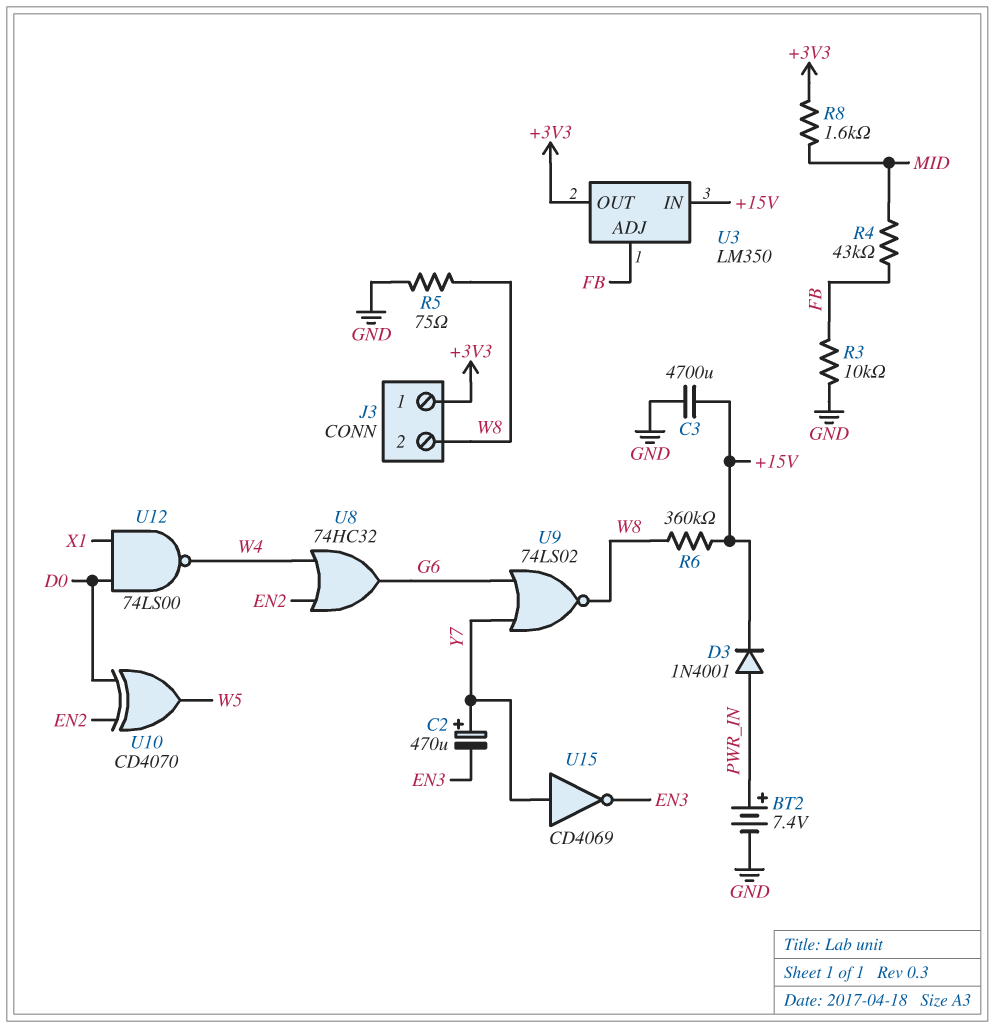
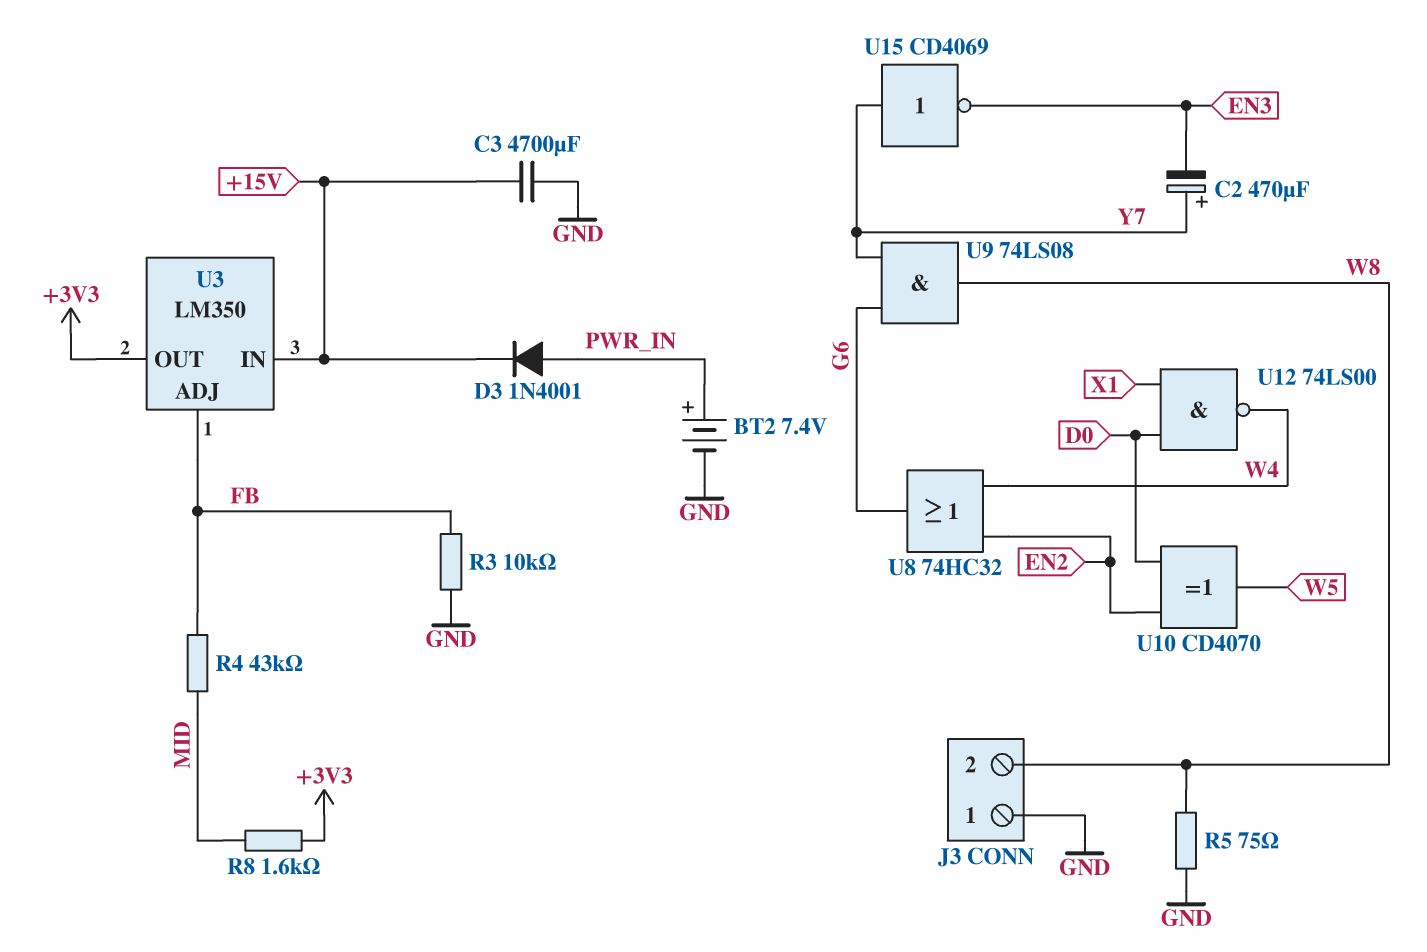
J3 pin 1: +3V3 -> GND
R6: 360k (+15V, W8) -> none
U9: NOR 74LS02 (in G6, in Y7, out W8) -> AND 74LS08 (in G6, in Y7, out W8)

